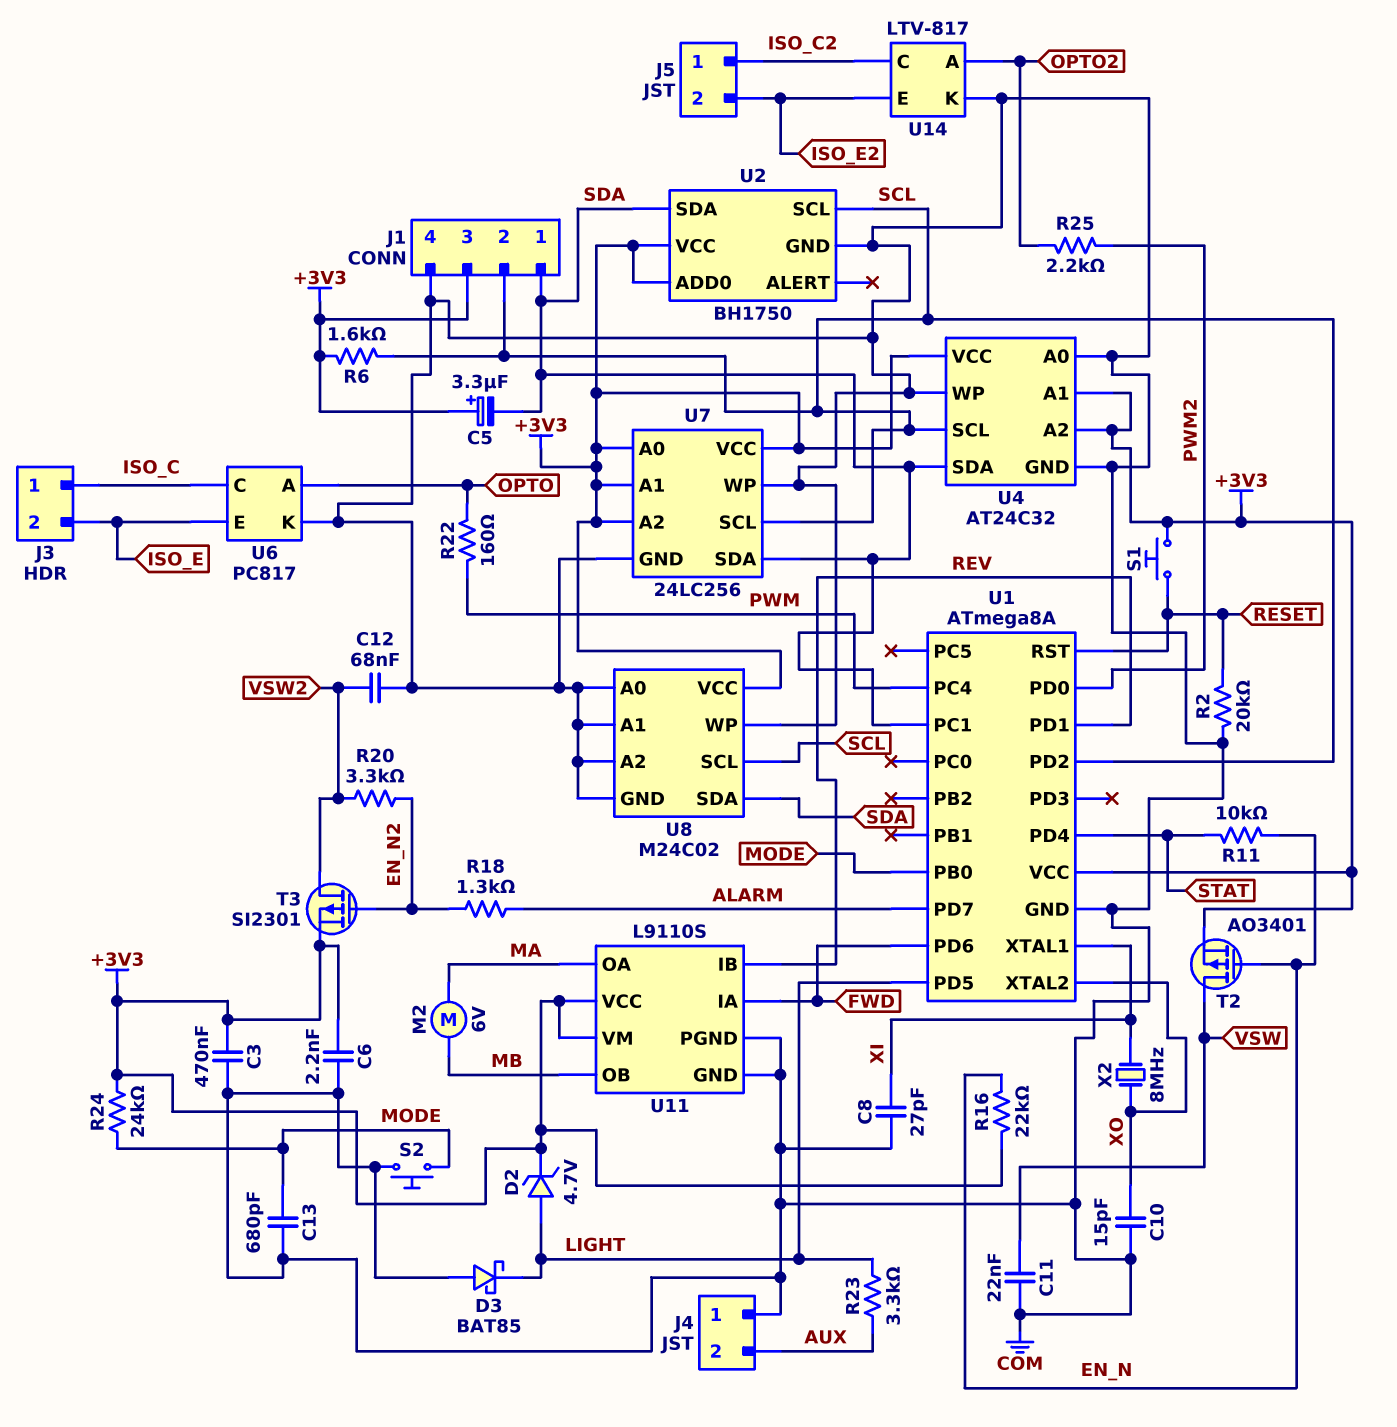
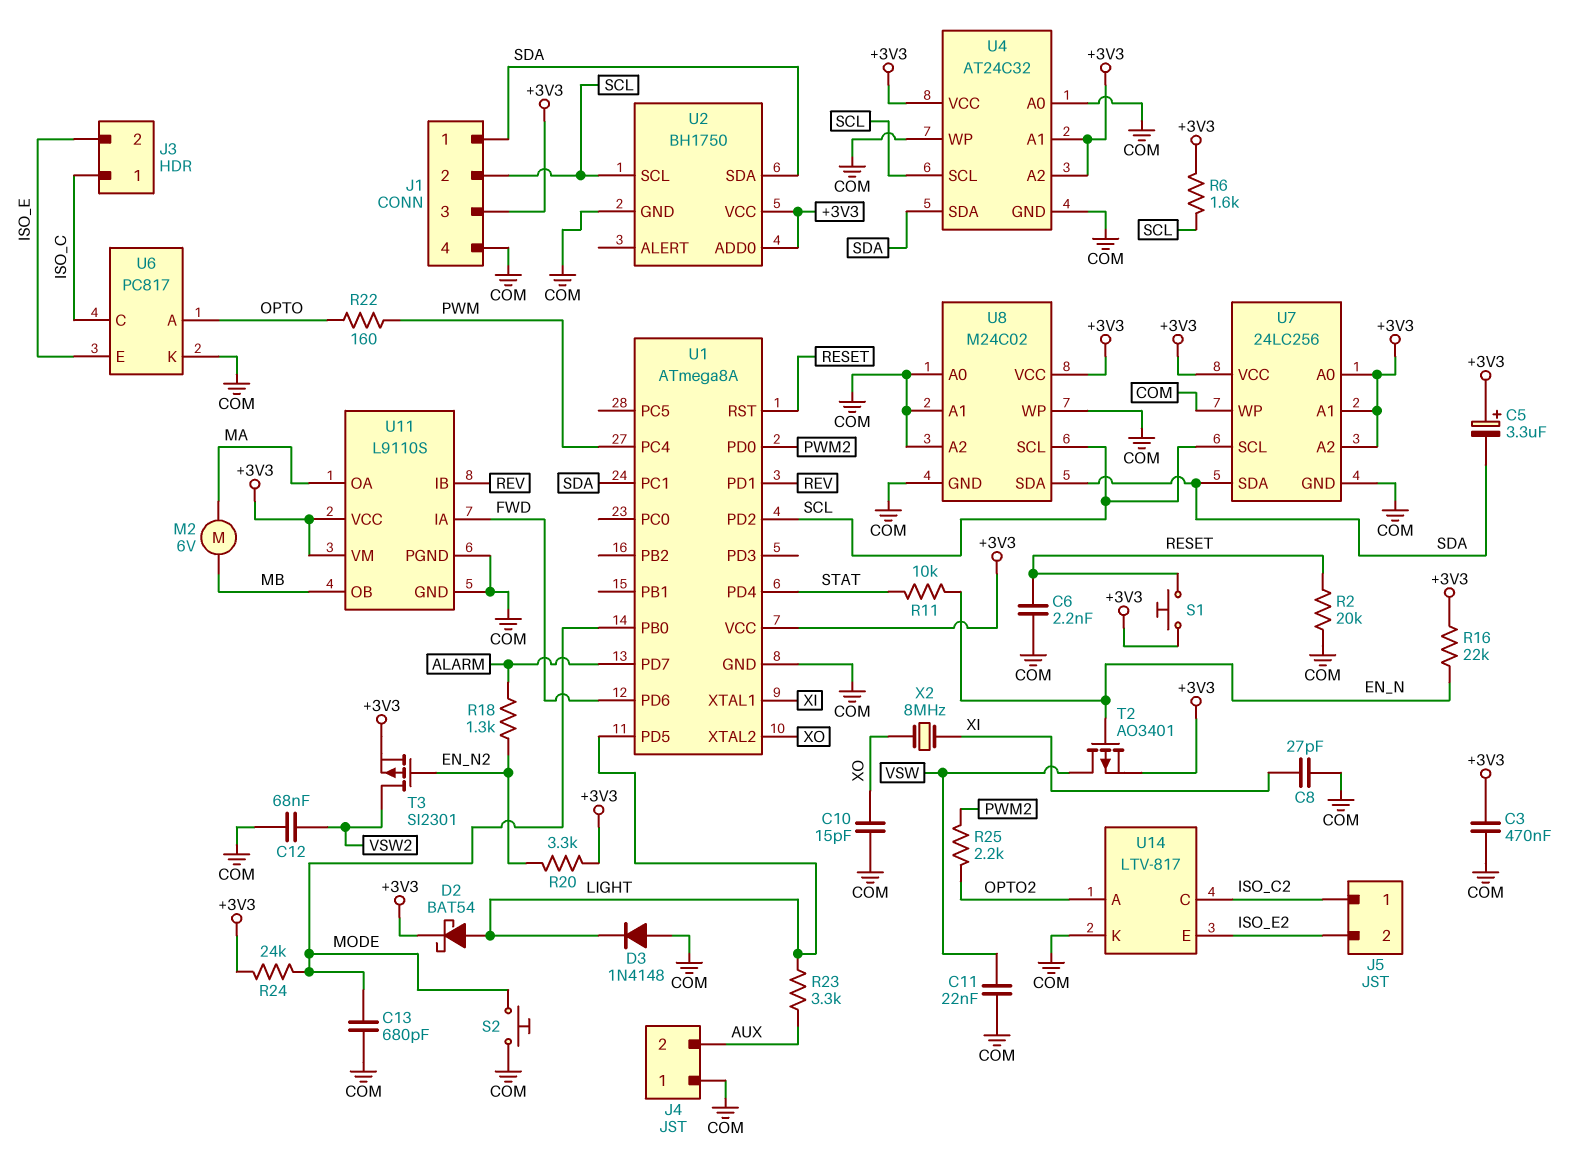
C6: 2.2nF (+3V3, COM) -> 2.2nF (COM, RESET)
D2: zener 4.7V (A LIGHT, K +3V3) -> schottky BAT54 (A LIGHT, K +3V3)
D3: schottky BAT85 (A COM, K LIGHT) -> diode 1N4148 (A COM, K LIGHT)
R20: 3.3k (EN_N2, VSW2) -> 3.3k (+3V3, EN_N2)

